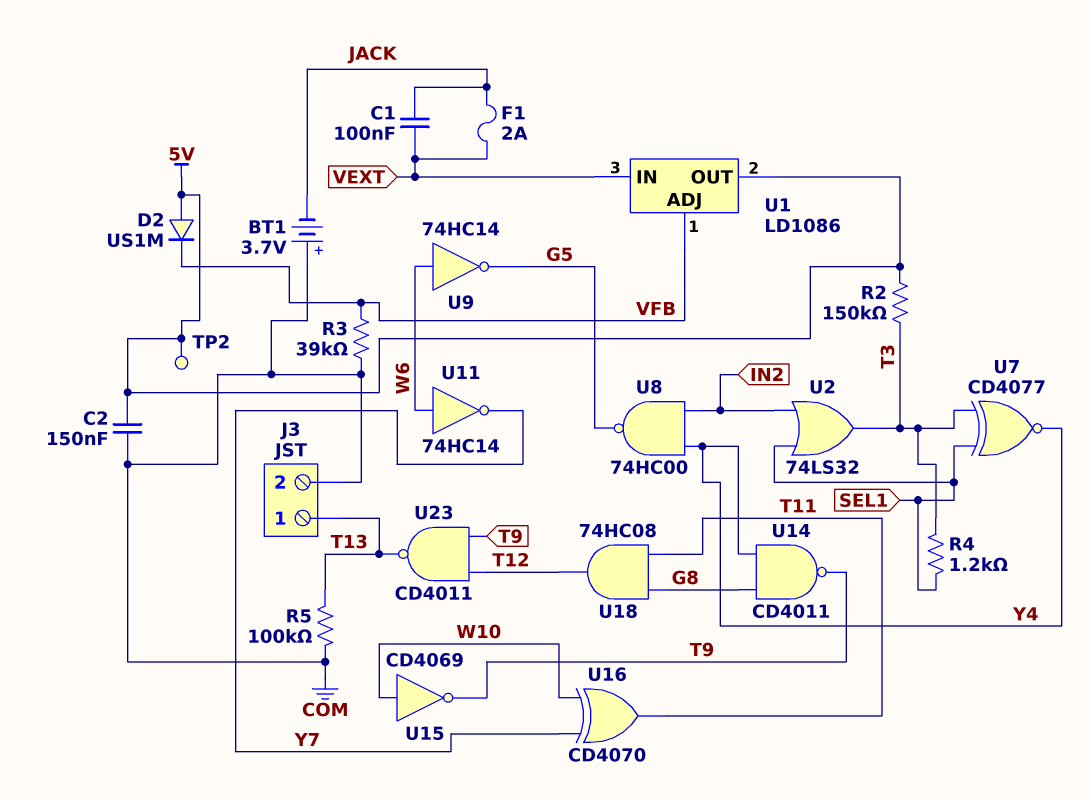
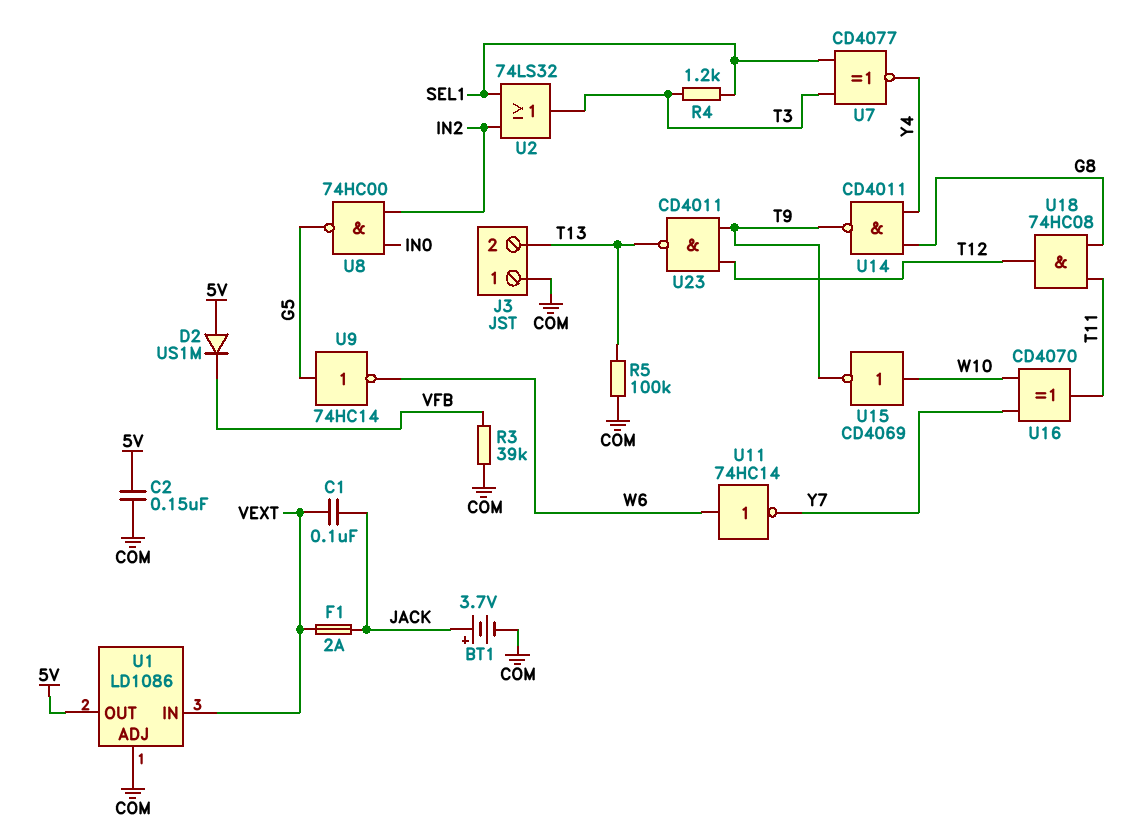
BT1: 3.7V (plus COM, minus JACK) -> 3.7V (plus JACK, minus COM)
J3 pin 1: T13 -> COM
J3 pin 2: COM -> T13
R2: 150k (5V, T3) -> none
TP2: test point (5V) -> none
U1 pin ADJ: VFB -> COM
U8: NAND 74HC00 (in IN2, in Y4, out G5) -> NAND 74HC00 (in IN0, in IN2, out G5)
U9: NOT 74HC14 (in W6, out G5) -> NOT 74HC14 (in G5, out W6)

